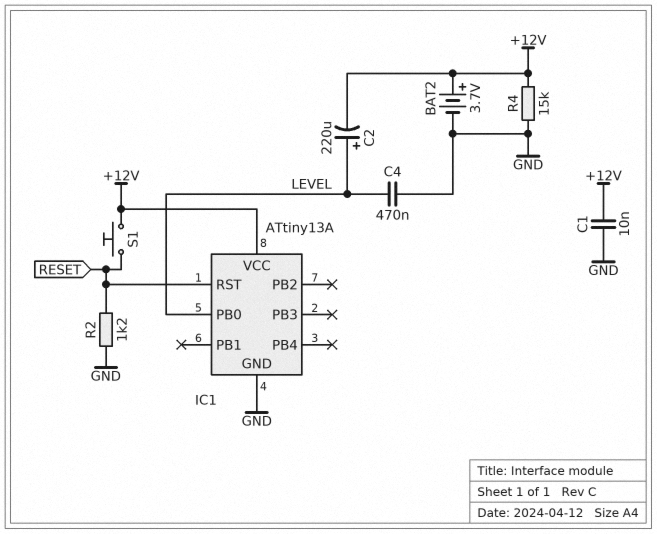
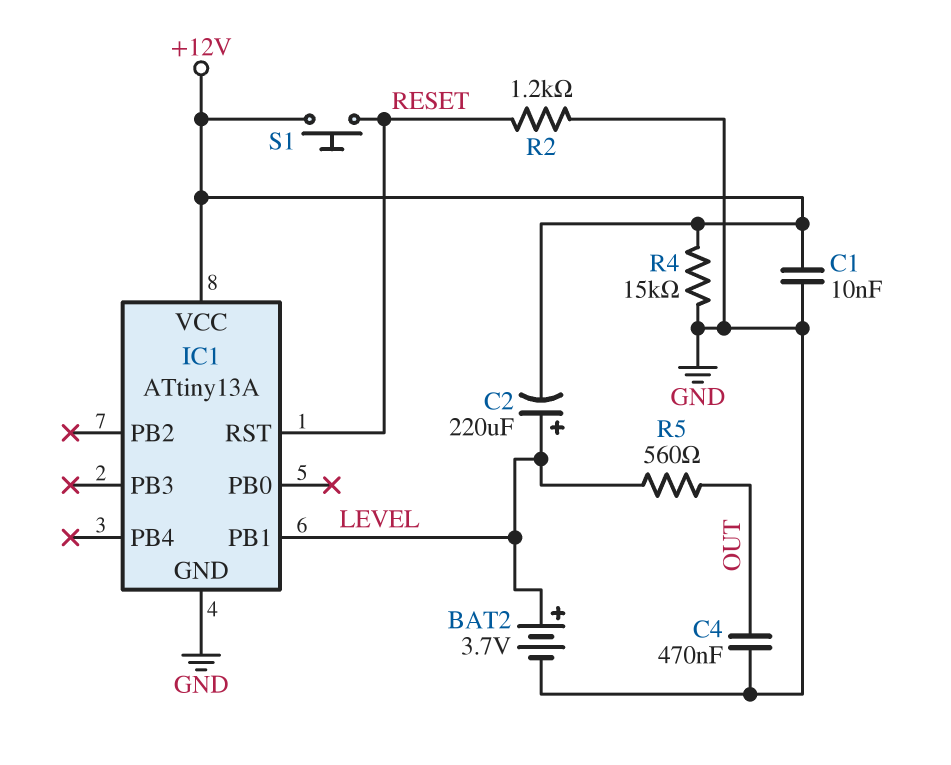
BAT2: 3.7V (plus +12V, minus GND) -> 3.7V (plus LEVEL, minus GND)
C4: 470nF (GND, LEVEL) -> 470nF (GND, OUT)
IC1 pin PB0: LEVEL -> none
IC1 pin PB1: none -> LEVEL
R5: none -> 560 (LEVEL, OUT)

